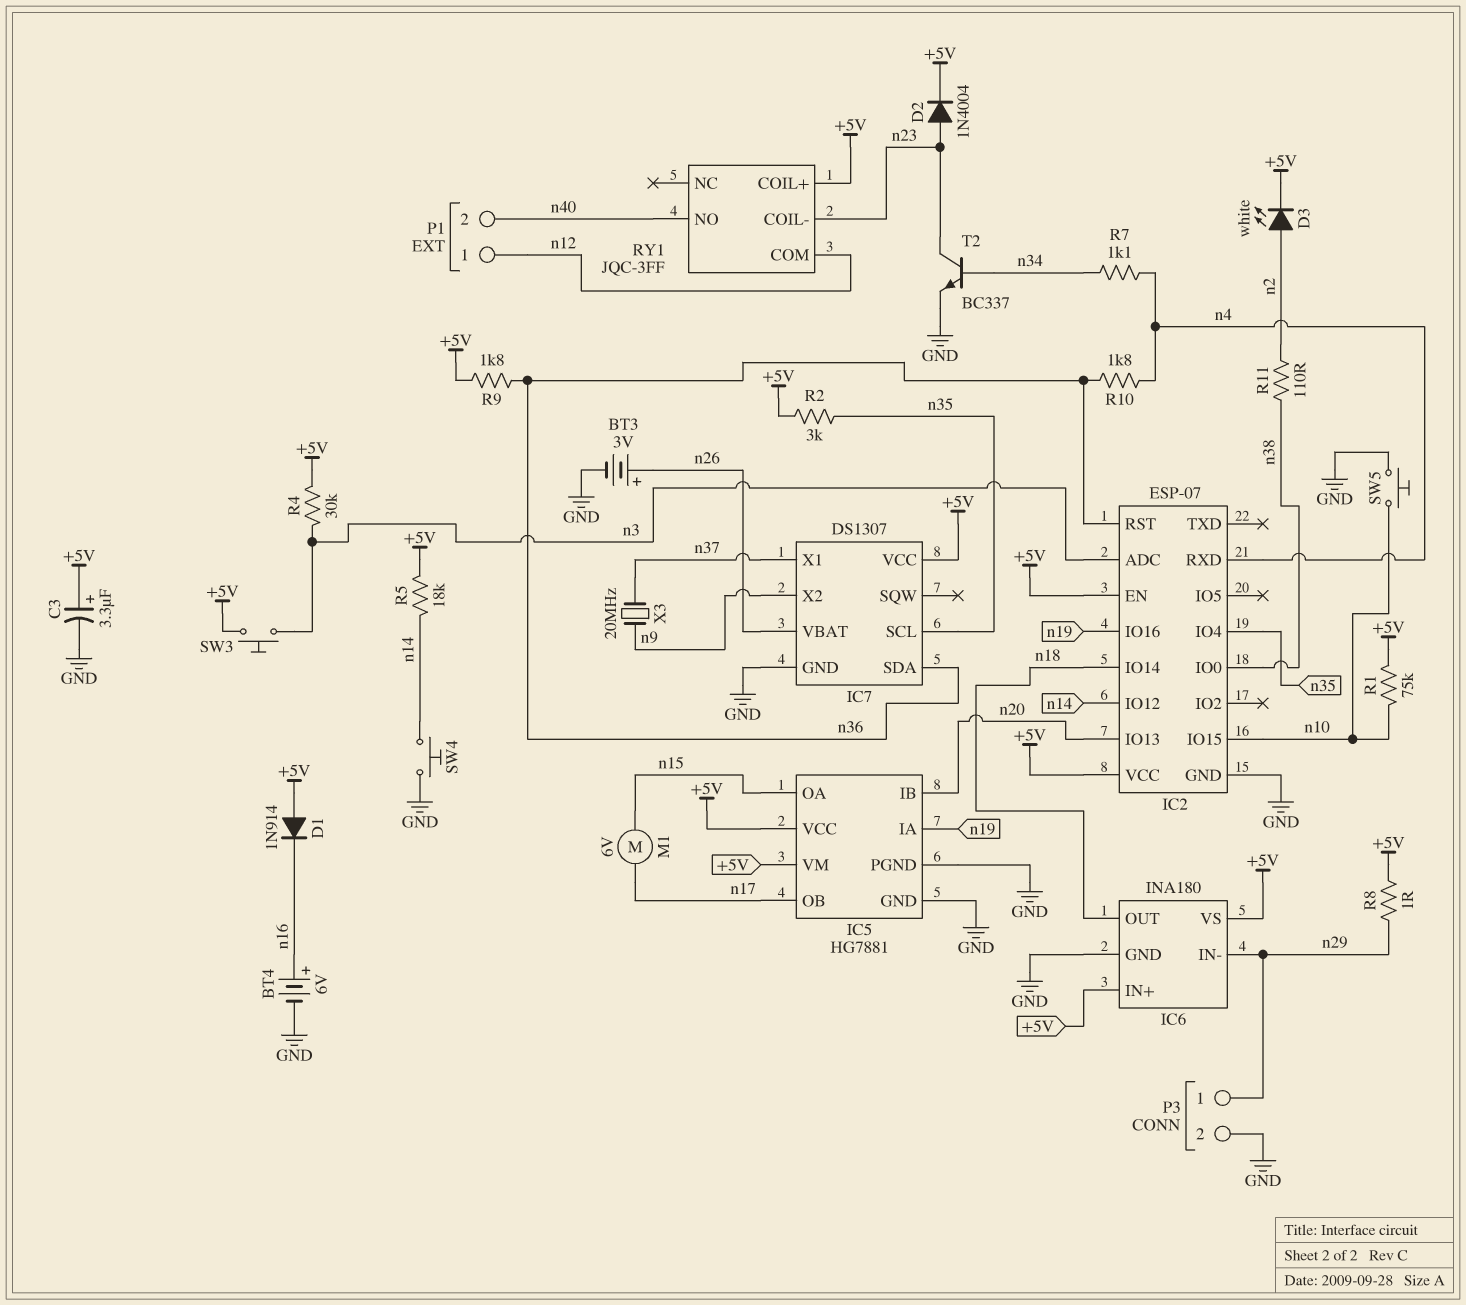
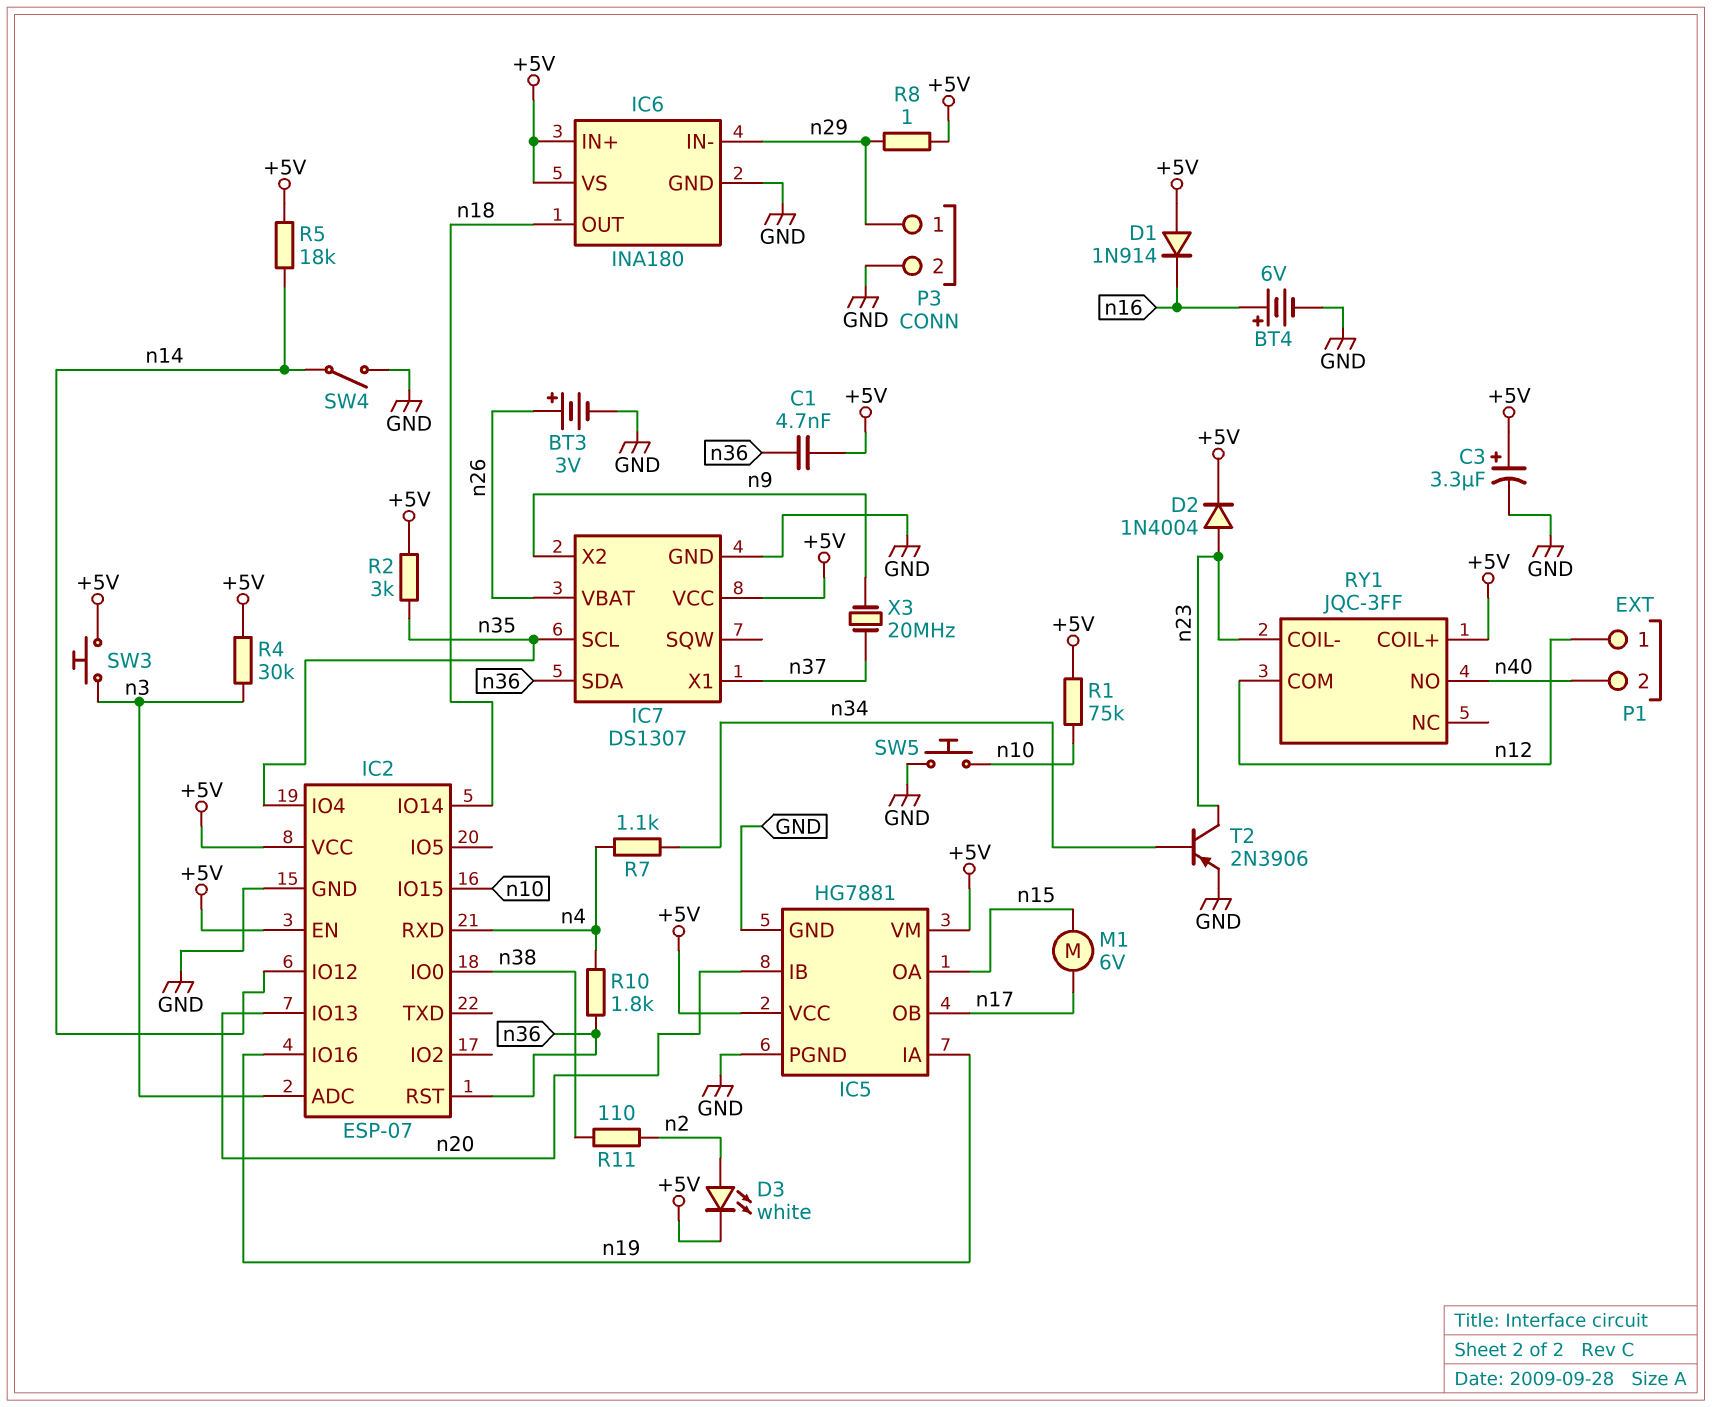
C1: none -> 4.7nF (+5V, n36)
R9: 1.8k (+5V, n36) -> none
SW4: button (GND, n14) -> switch (GND, n14)
T2: NPN BC337 (B n34, C n23, E GND) -> PNP 2N3906 (B n34, C n23, E GND)

